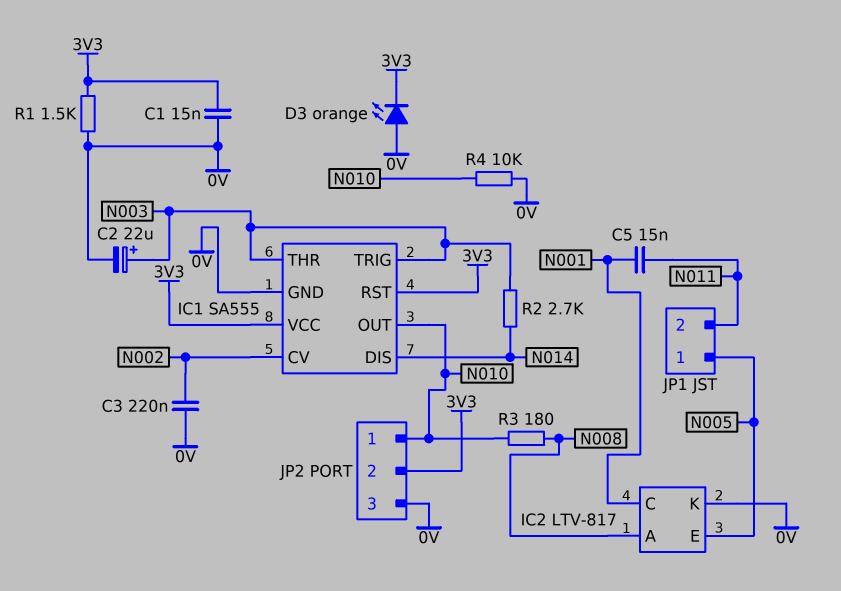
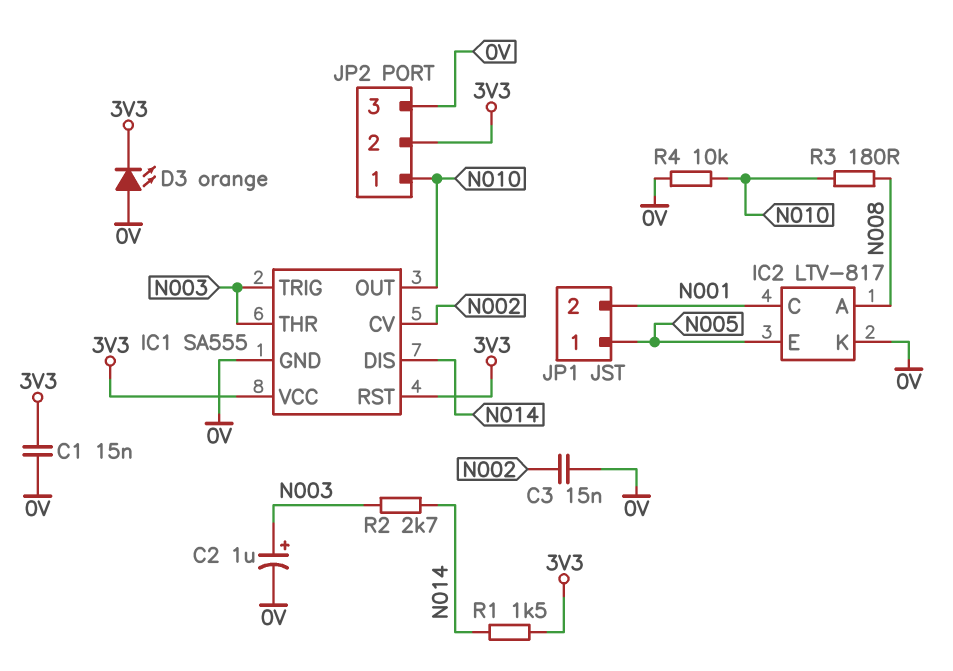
C2: 22uF (plus N003, minus 0V) -> 1uF (plus N003, minus 0V)
C3: 220nF (0V, N002) -> 15nF (0V, N002)
C5: 15nF (N001, N011) -> none
JP1 pin 2: N011 -> N001
R1: 1.5k (0V, 3V3) -> 1.5k (3V3, N014)

